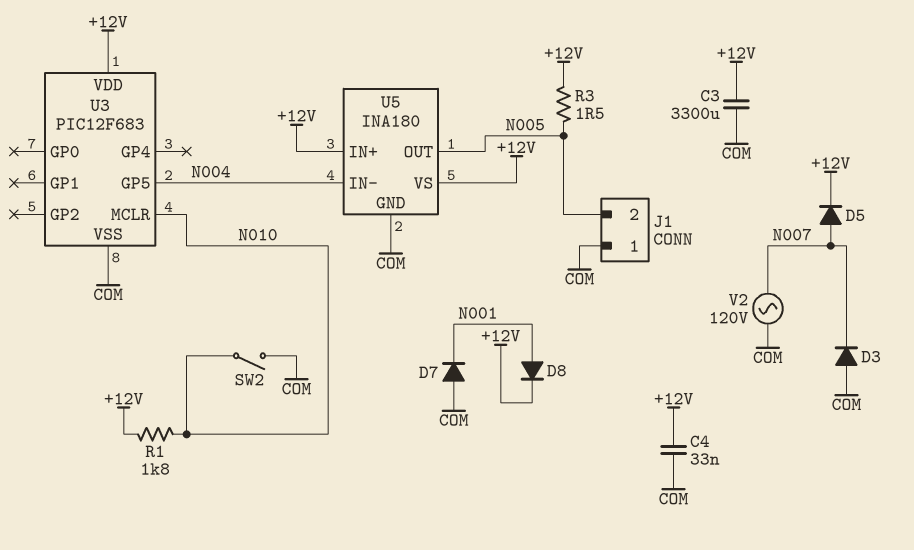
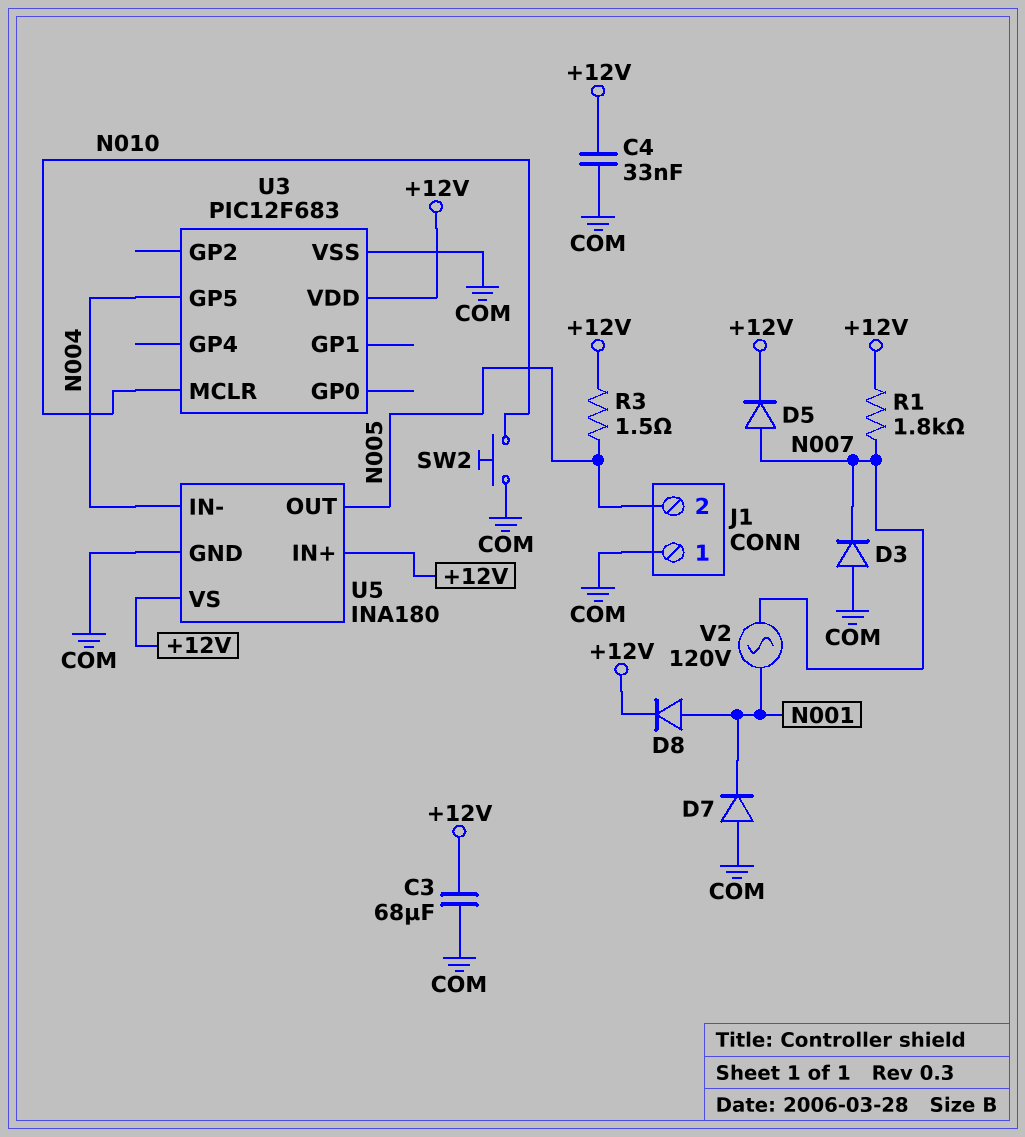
C3: 3300uF (+12V, COM) -> 68uF (+12V, COM)
R1: 1.8k (+12V, N010) -> 1.8k (+12V, N007)
SW2: switch (COM, N010) -> button (COM, N010)
V2: AC 120V (COM, N007) -> AC 120V (N001, N007)

